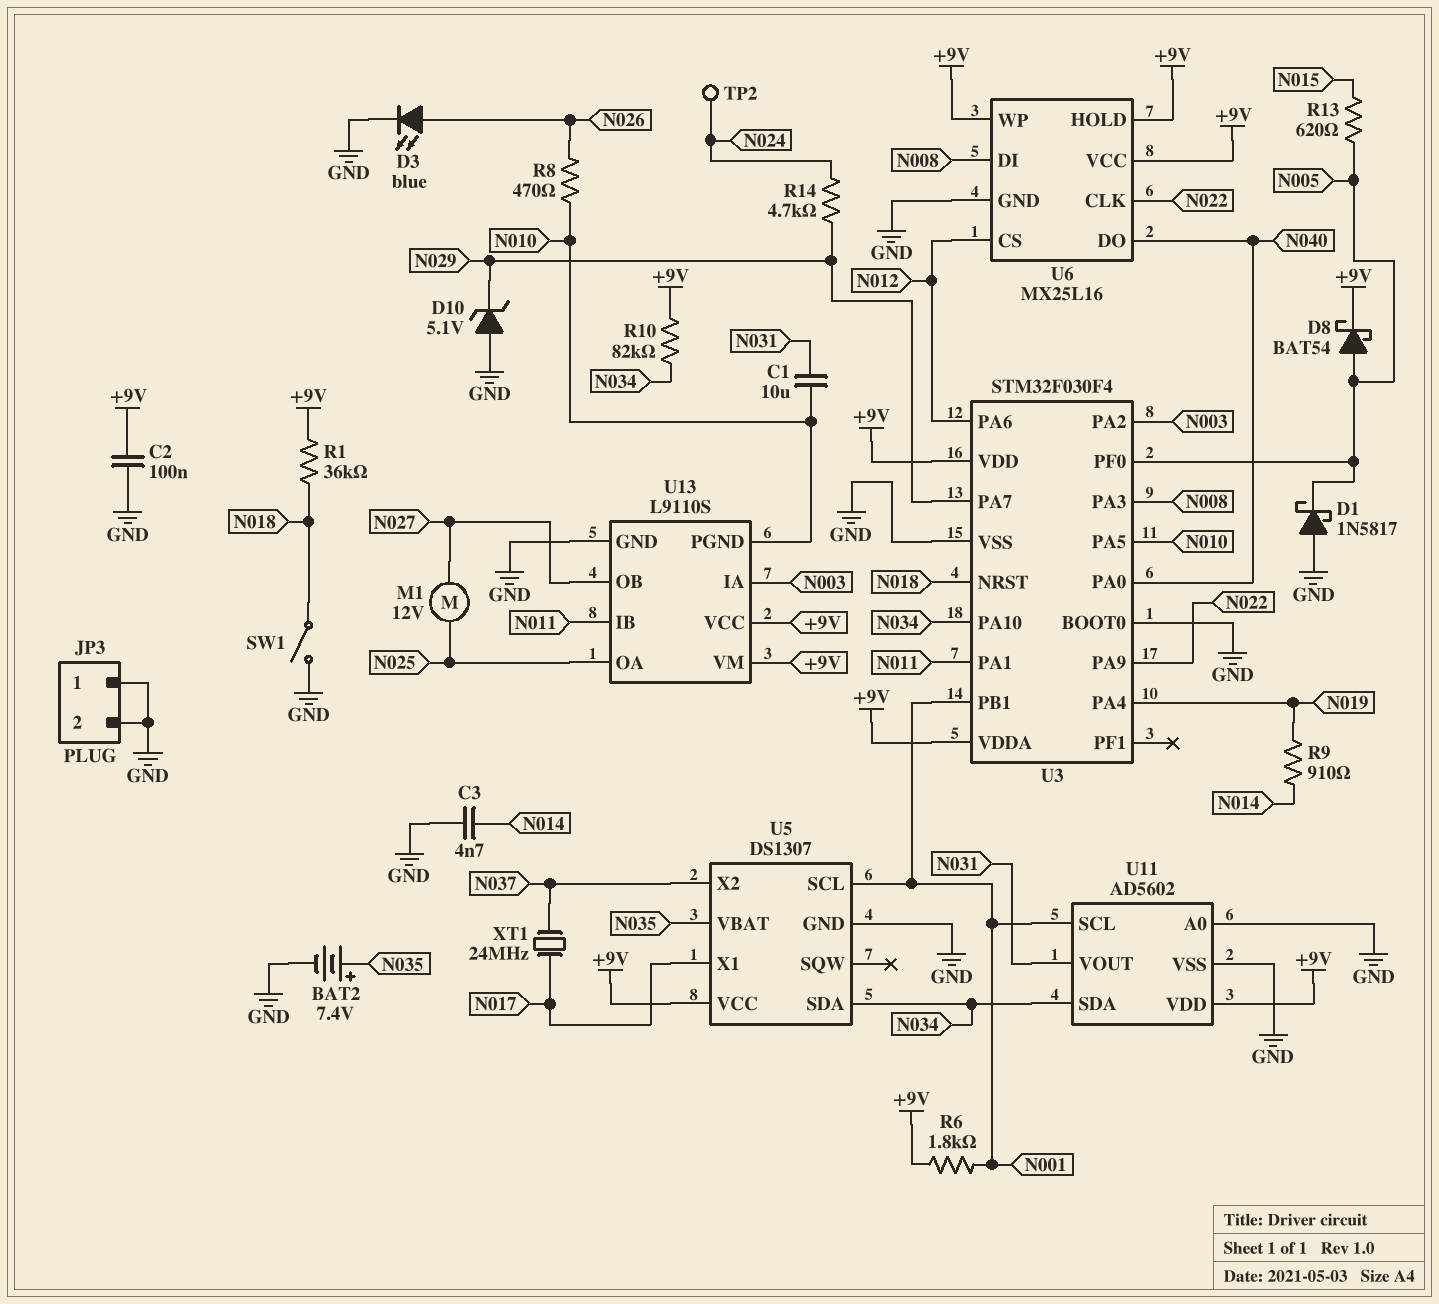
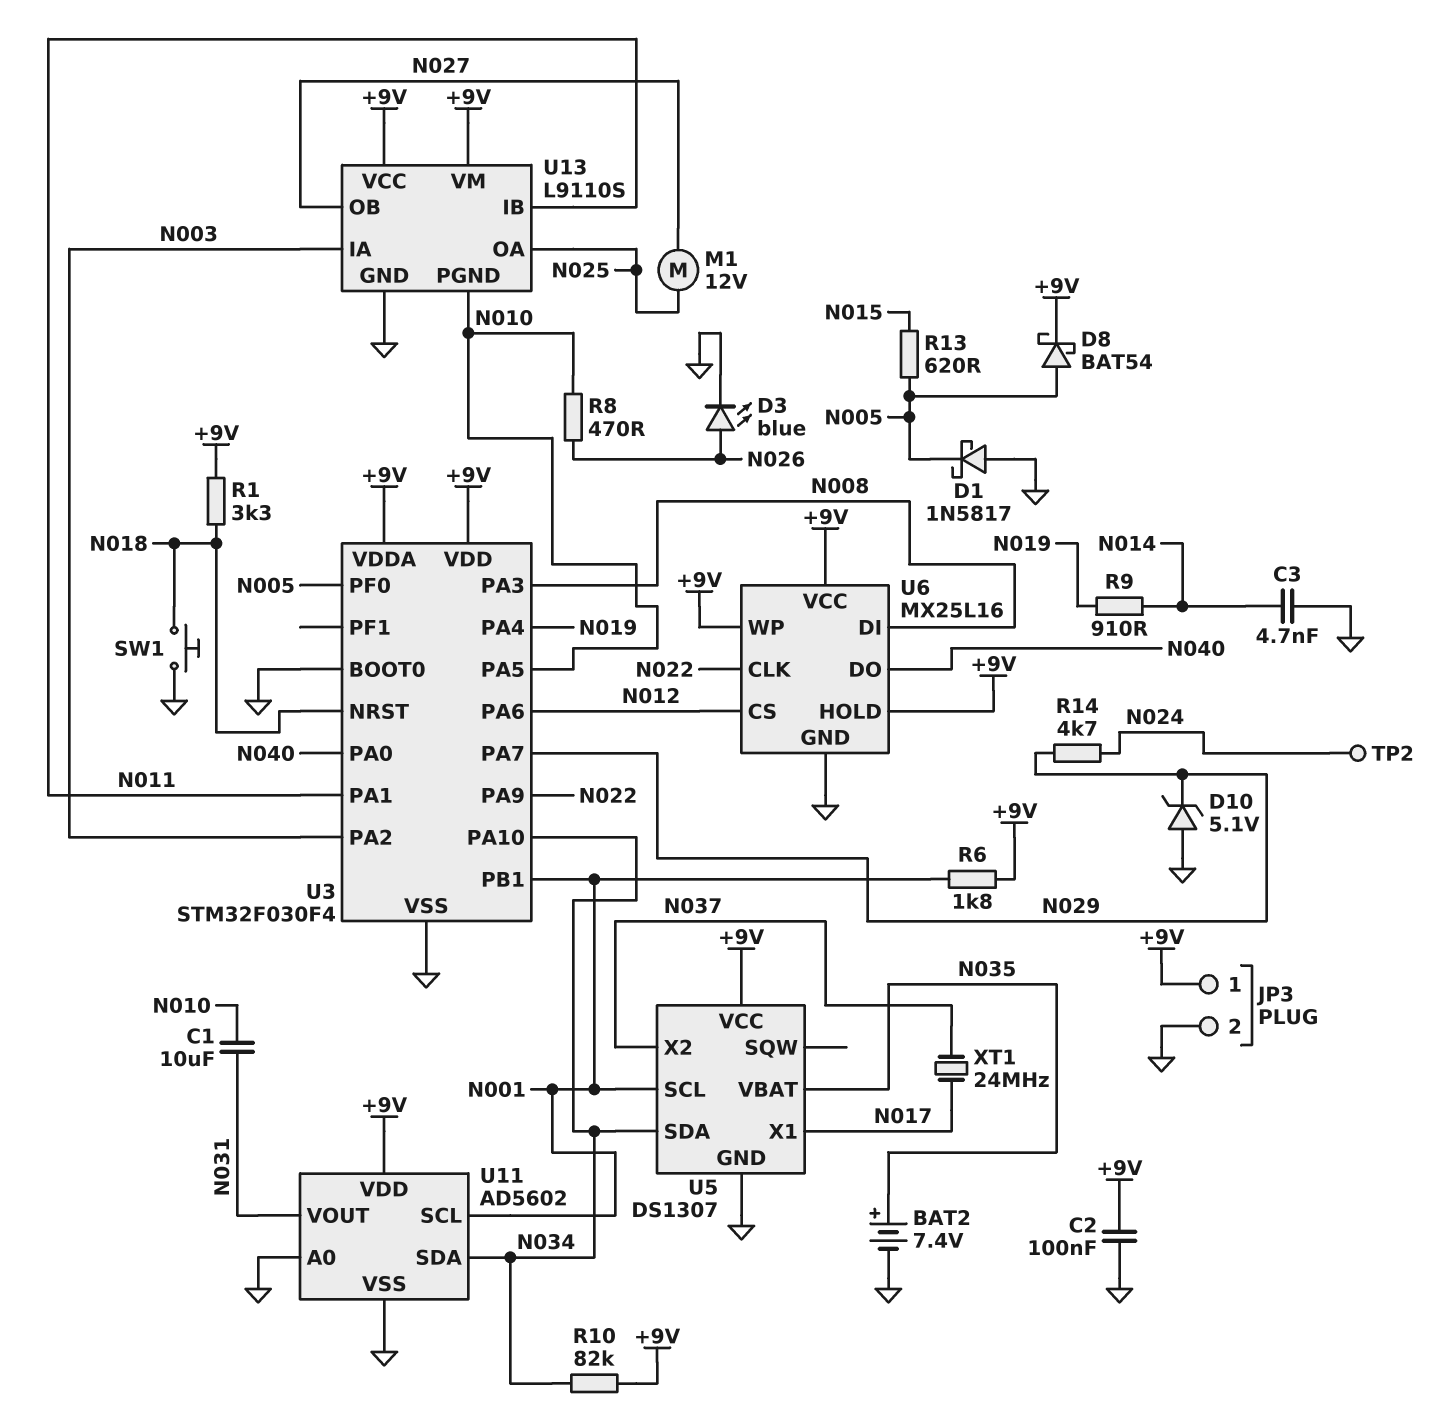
JP3 pin 1: GND -> +9V
R1: 36k (+9V, N018) -> 3.3k (+9V, N018)
SW1: switch (GND, N018) -> button (GND, N018)

